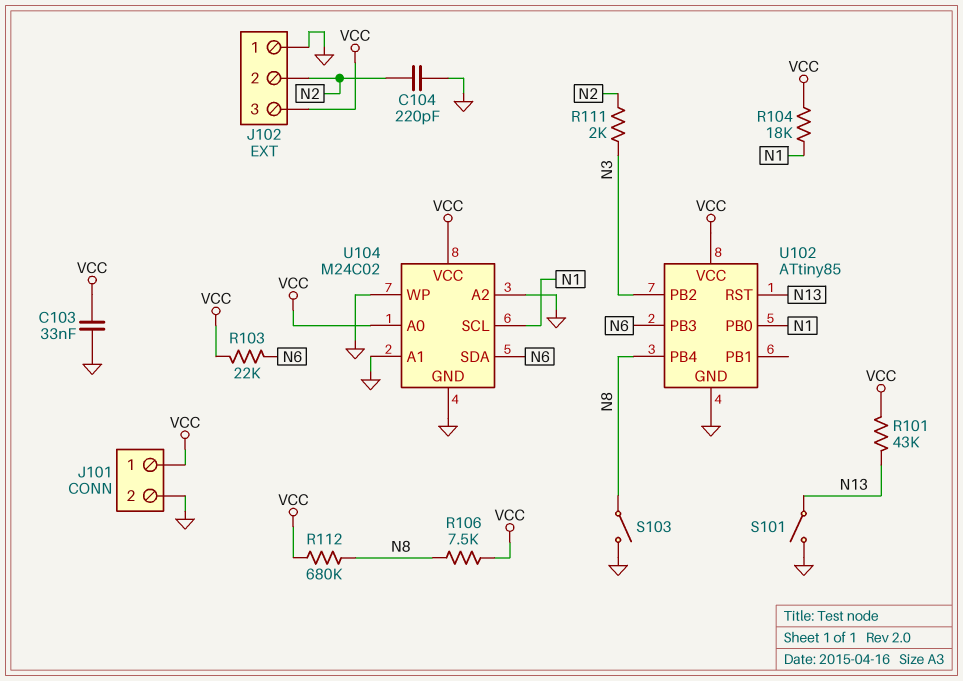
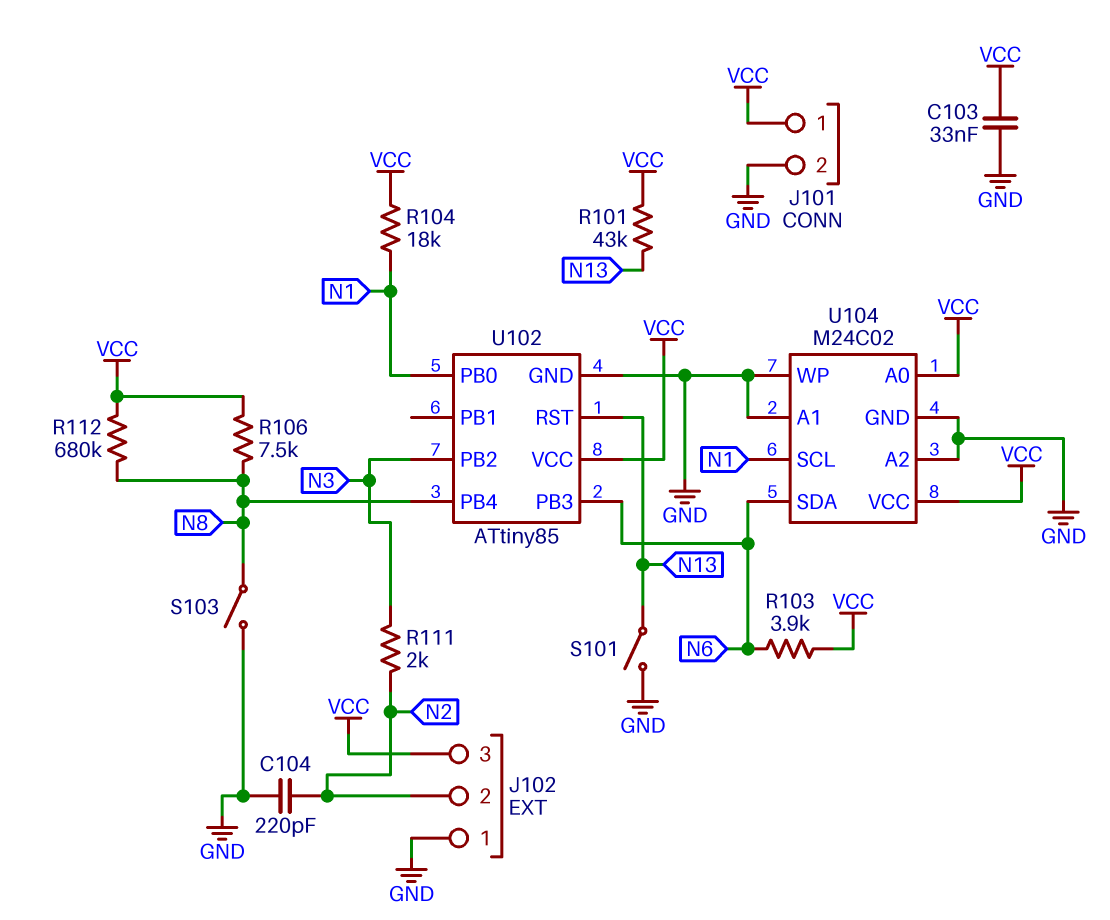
R103: 22k (N6, VCC) -> 3.9k (N6, VCC)

